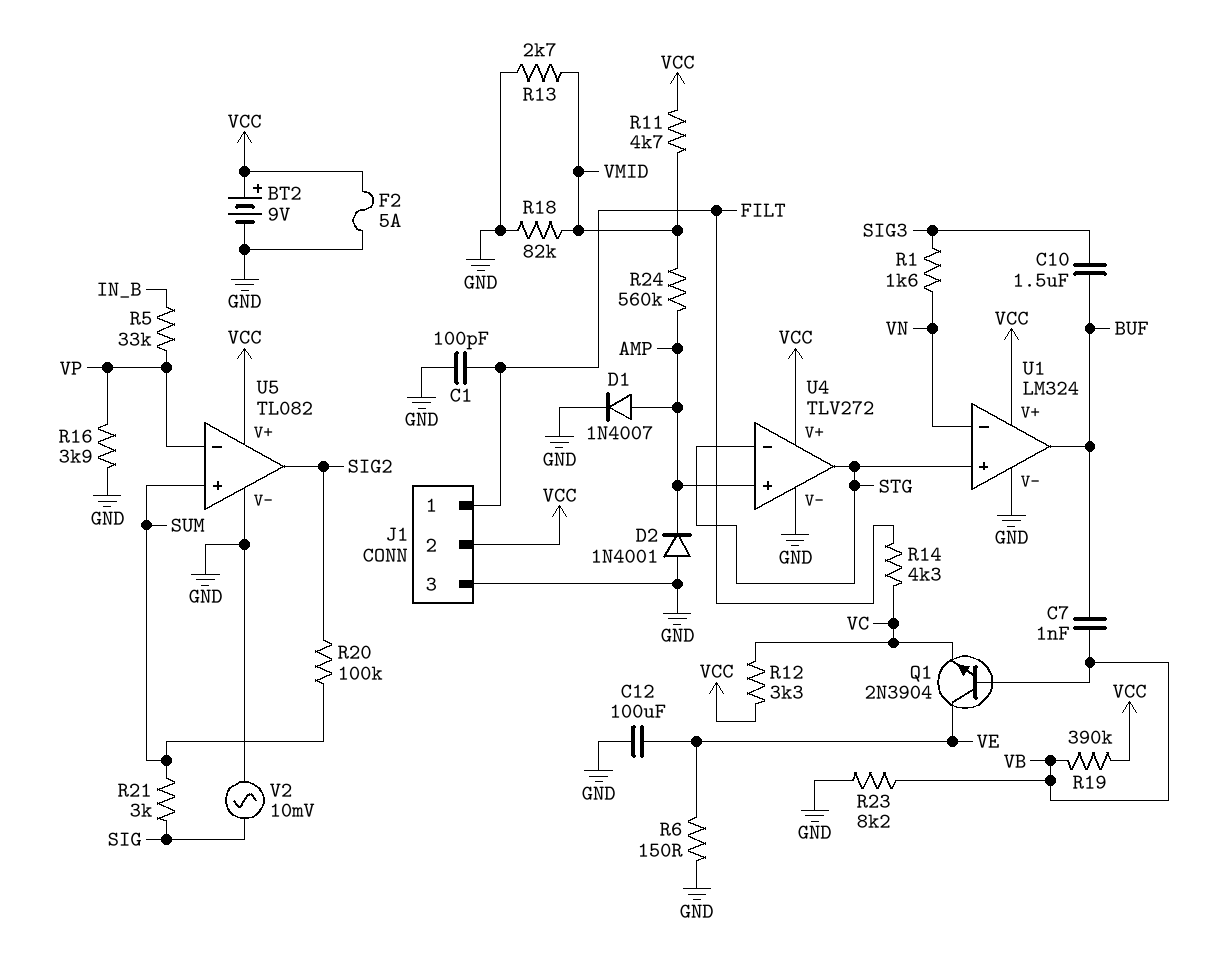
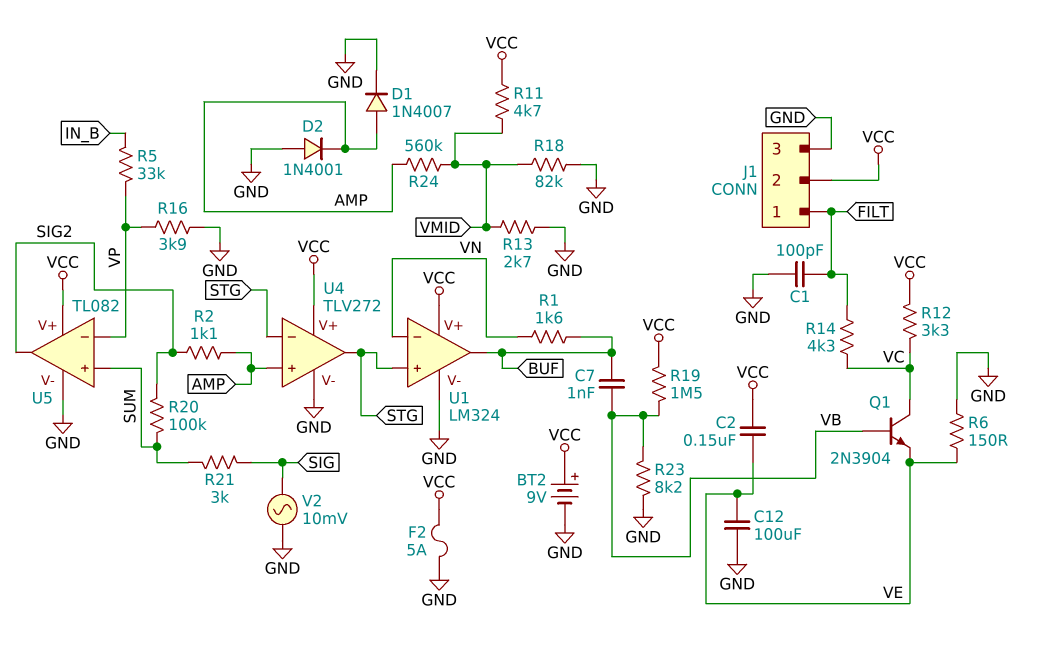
C2: none -> 150nF (VCC, VE)
C10: 1.5uF (BUF, SIG3) -> none
Q1: NPN 2N3904 (B VB, C VE, E VC) -> NPN 2N3904 (B VB, C VC, E VE)
R1: 1.6k (SIG3, VN) -> 1.6k (BUF, VN)
R2: none -> 1.1k (AMP, SIG2)
R19: 390k (VB, VCC) -> 1.5M (VB, VCC)

